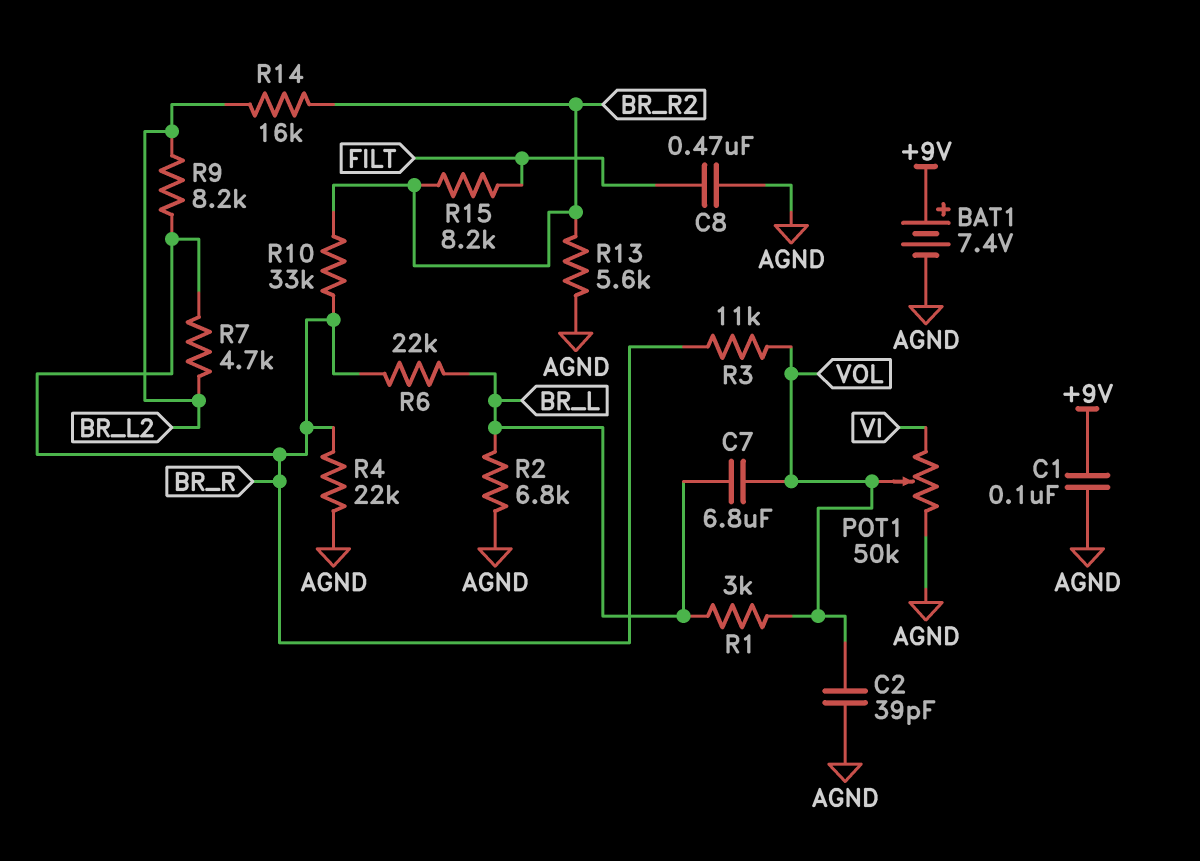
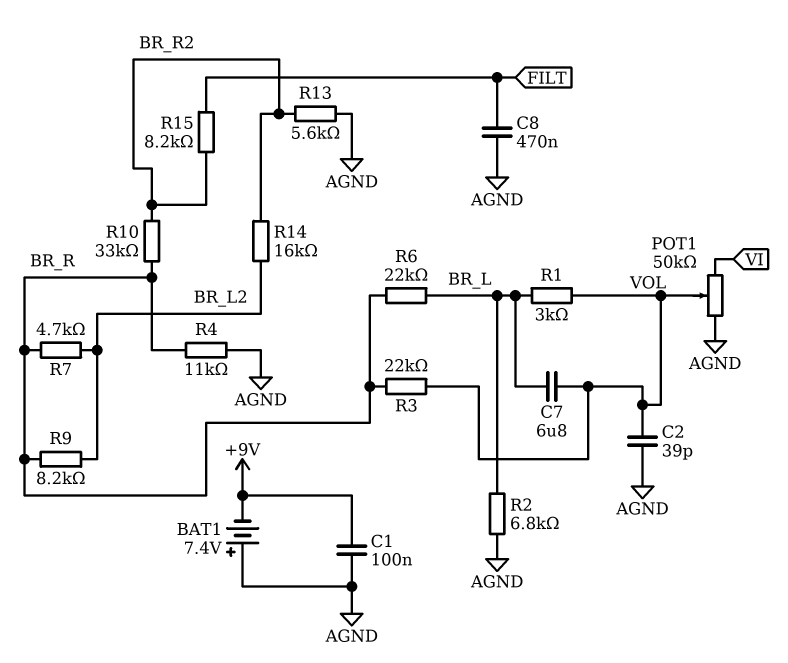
BAT1: 7.4V (plus +9V, minus AGND) -> 7.4V (plus AGND, minus +9V)
R3: 11k (BR_R, VOL) -> 22k (BR_R, VOL)
R4: 22k (AGND, BR_R) -> 11k (AGND, BR_R)

